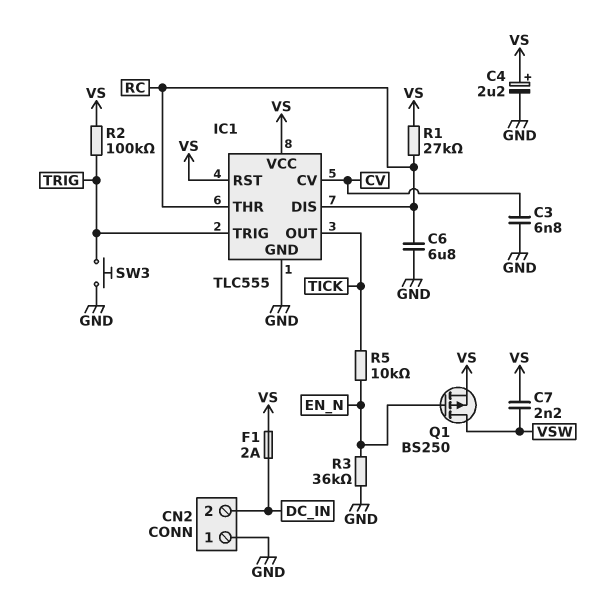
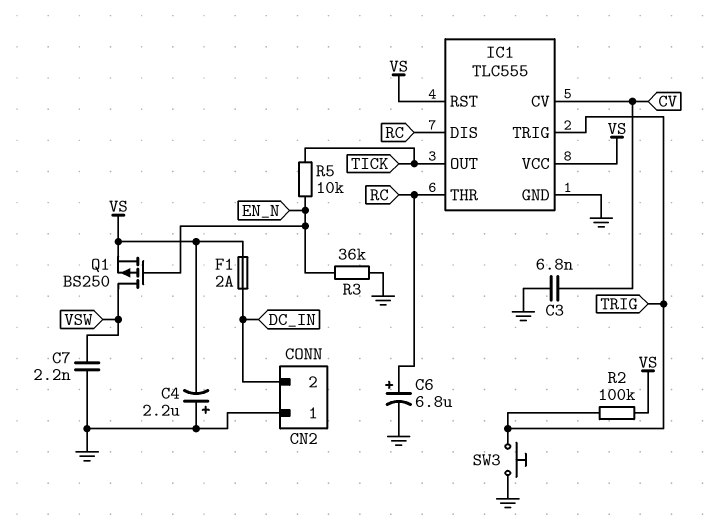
C4: 2.2uF (plus VS, minus GND) -> 2.2uF (plus GND, minus VS)
C6: 6.8uF (GND, RC) -> 6.8uF (plus RC, minus GND)
C7: 2.2nF (VS, VSW) -> 2.2nF (GND, VSW)
R1: 27k (RC, VS) -> none

